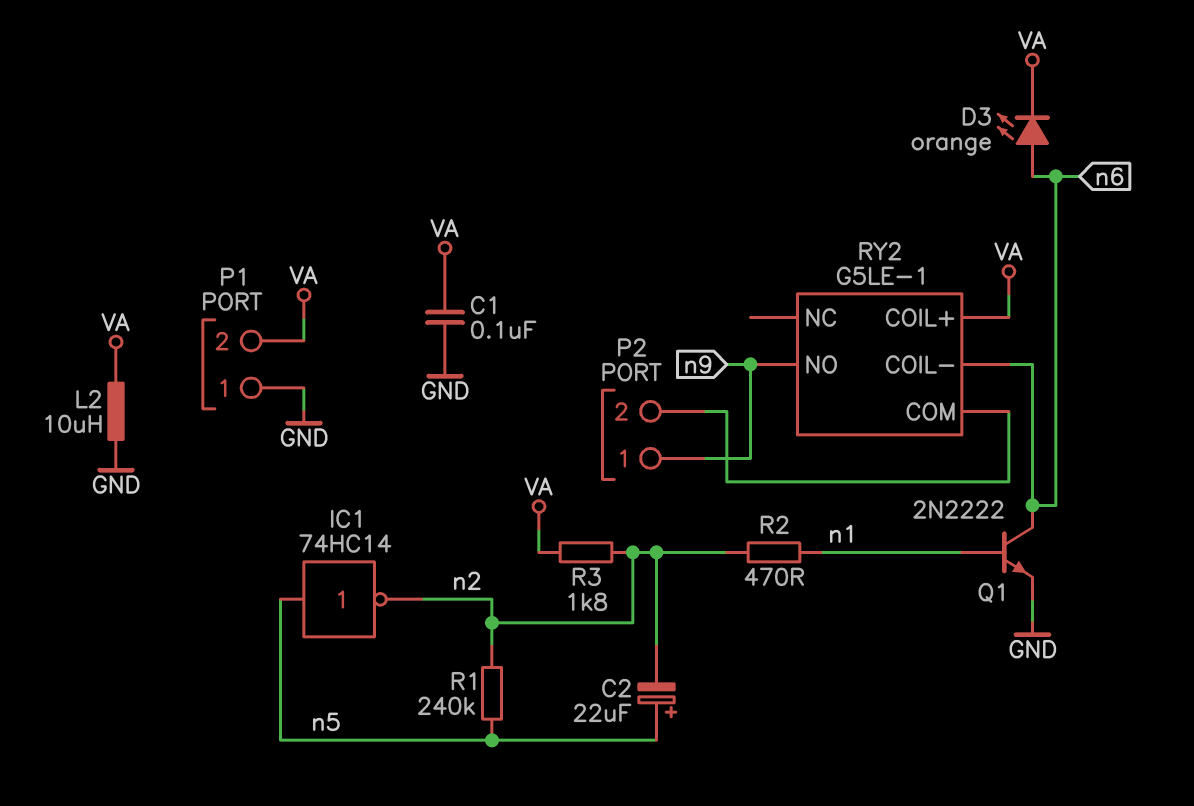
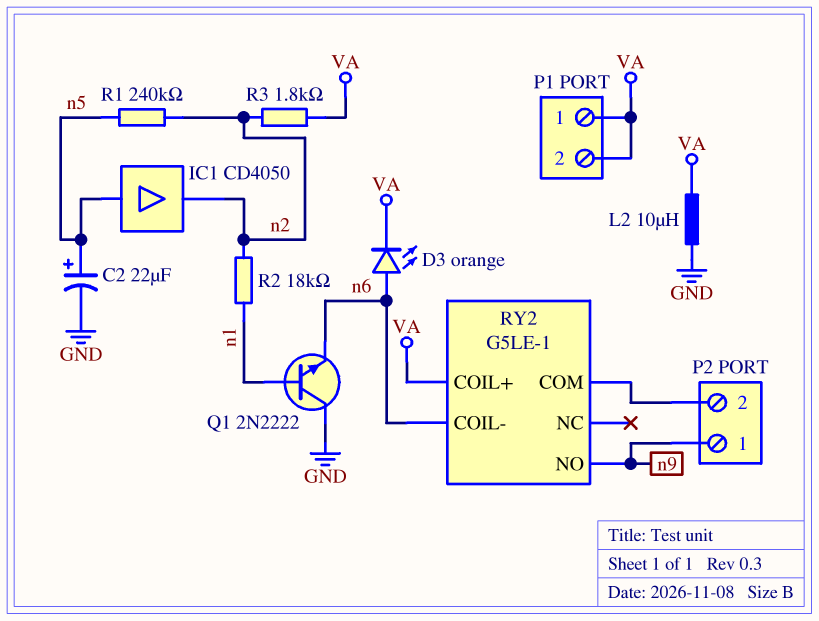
C1: 100nF (GND, VA) -> none
C2: 22uF (plus n5, minus n2) -> 22uF (plus n5, minus GND)
IC1: NOT 74HC14 (in n5, out n2) -> buffer CD4050 (in n5, out n2)
P1 pin 1: GND -> VA
Q1: NPN 2N2222 (B n1, C n6, E GND) -> NPN 2N2222 (B n1, C GND, E n6)
R2: 470 (n1, n2) -> 18k (n1, n2)

